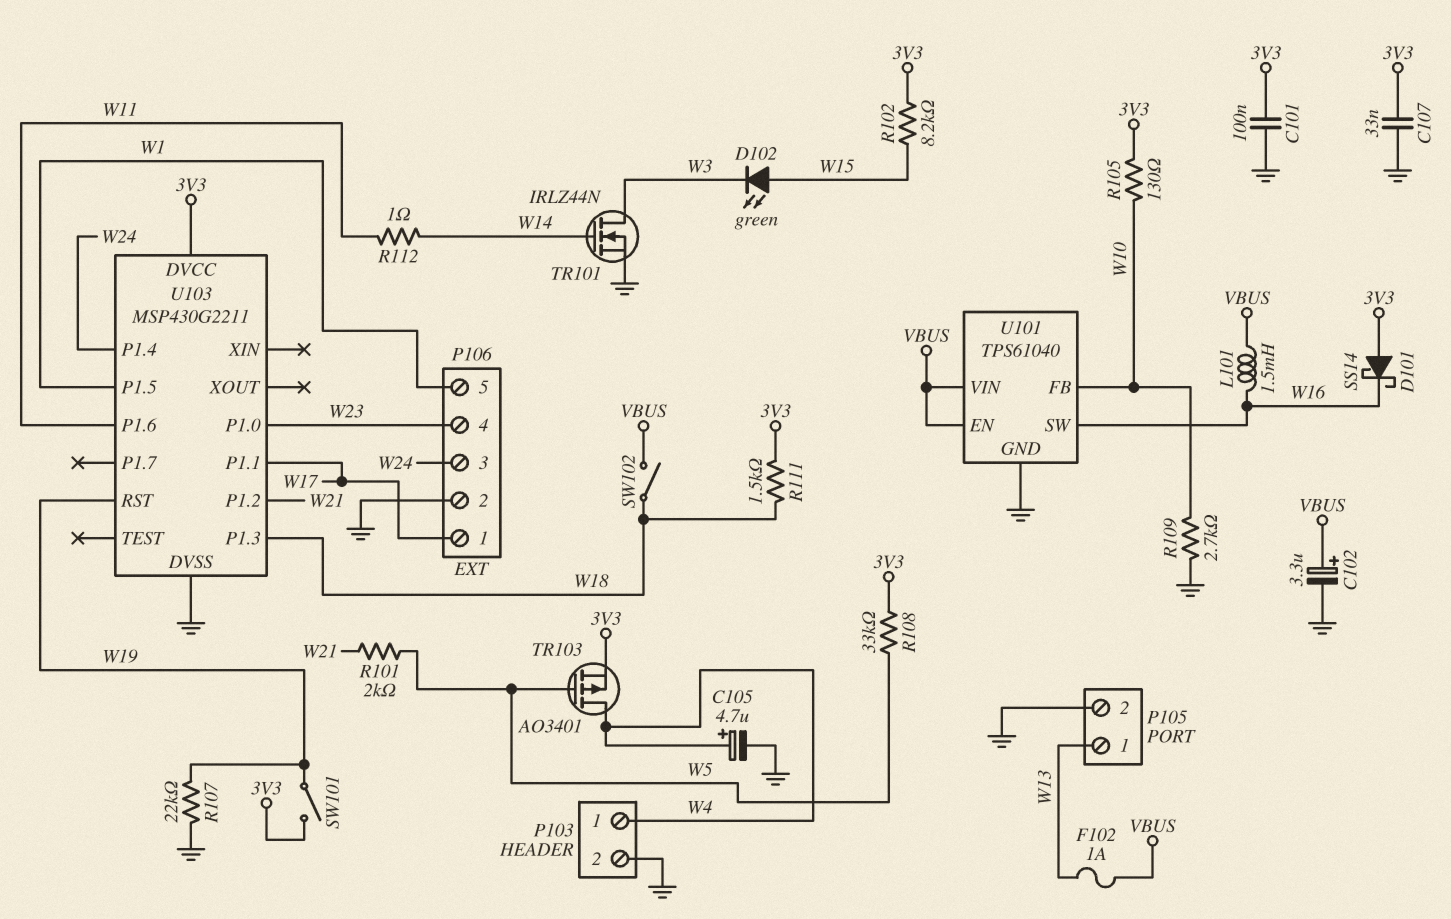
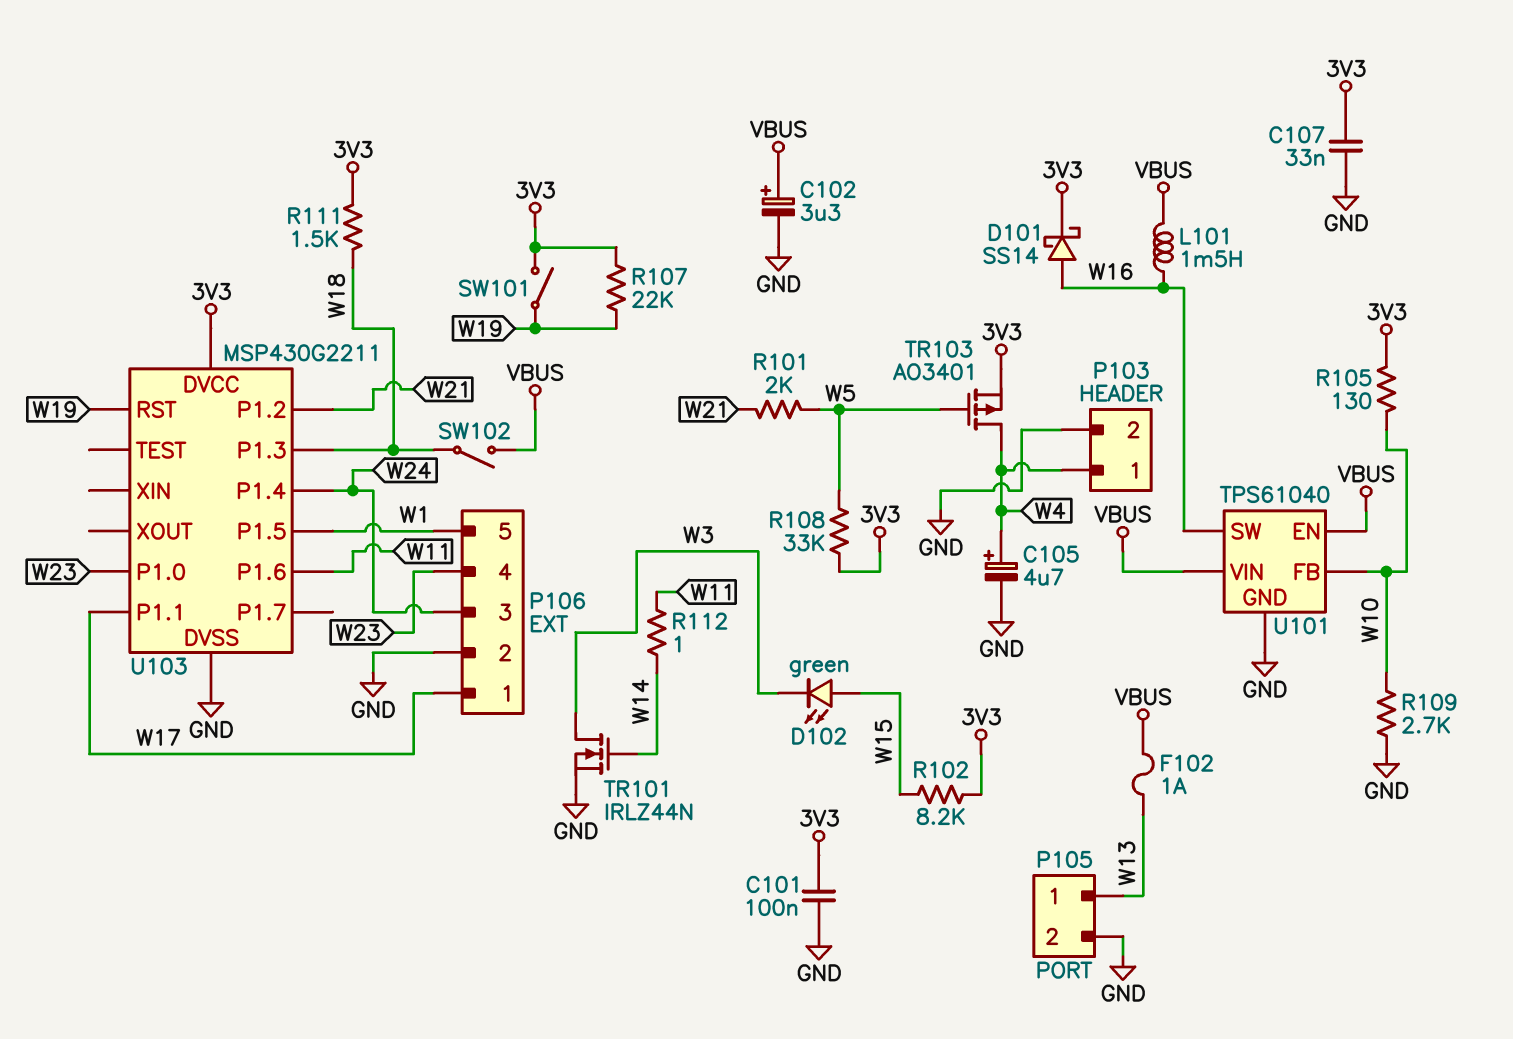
D101: schottky SS14 (A 3V3, K W16) -> schottky SS14 (A W16, K 3V3)
R107: 22k (GND, W19) -> 22k (3V3, W19)

